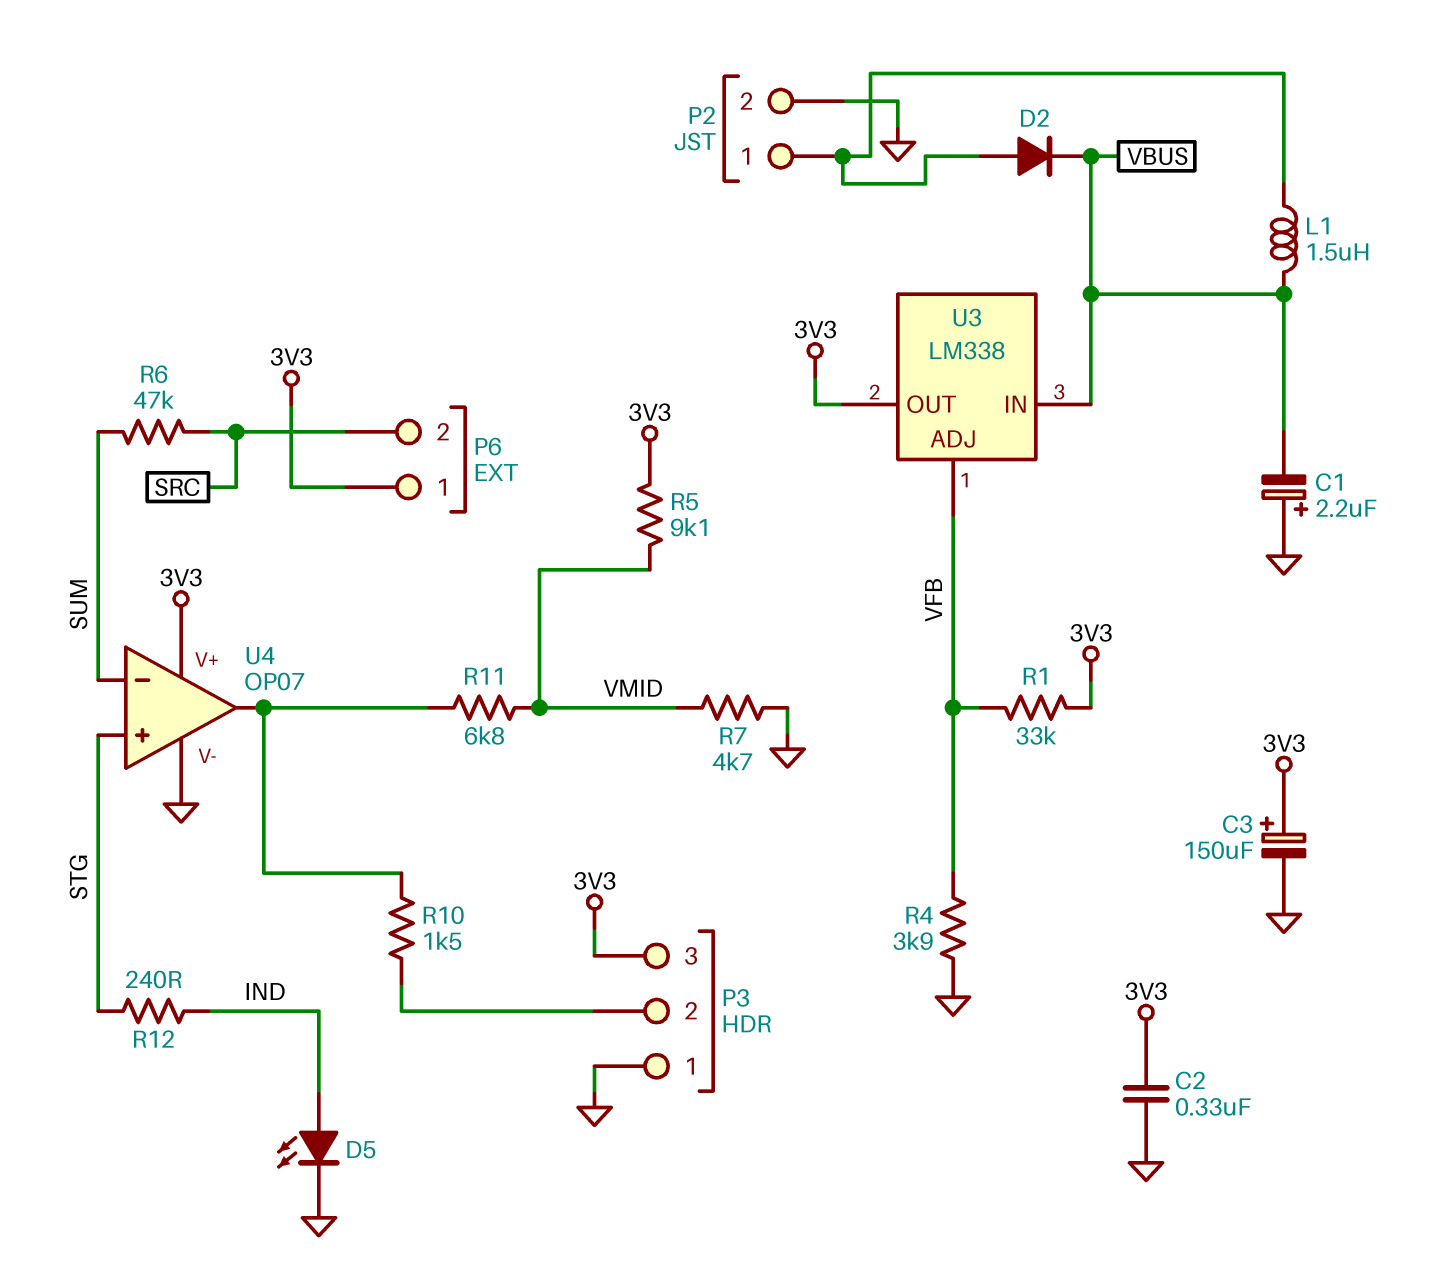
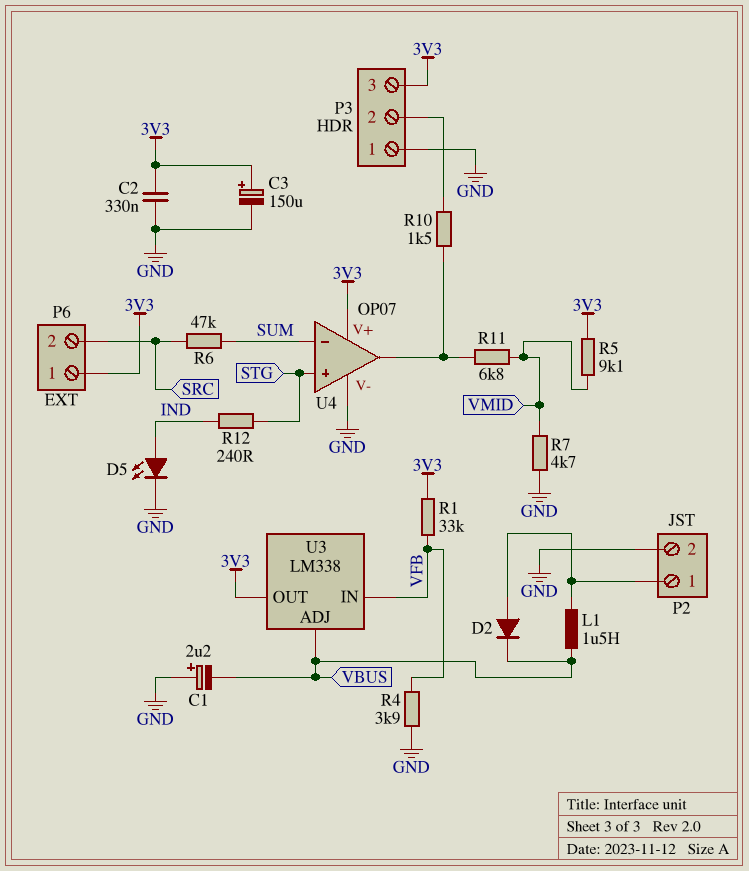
U3 pin ADJ: VFB -> VBUS
U3 pin IN: VBUS -> VFB

